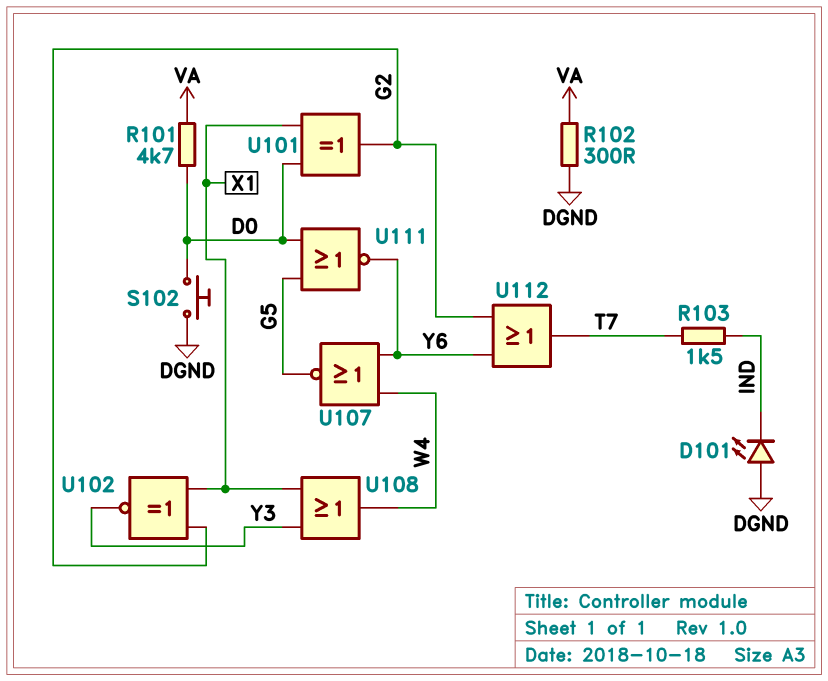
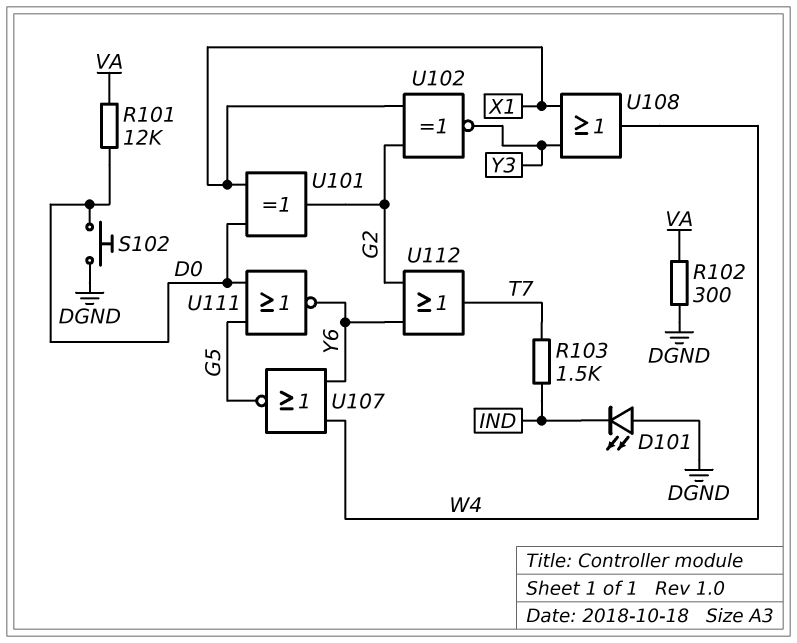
R101: 4.7k (D0, VA) -> 12k (D0, VA)

